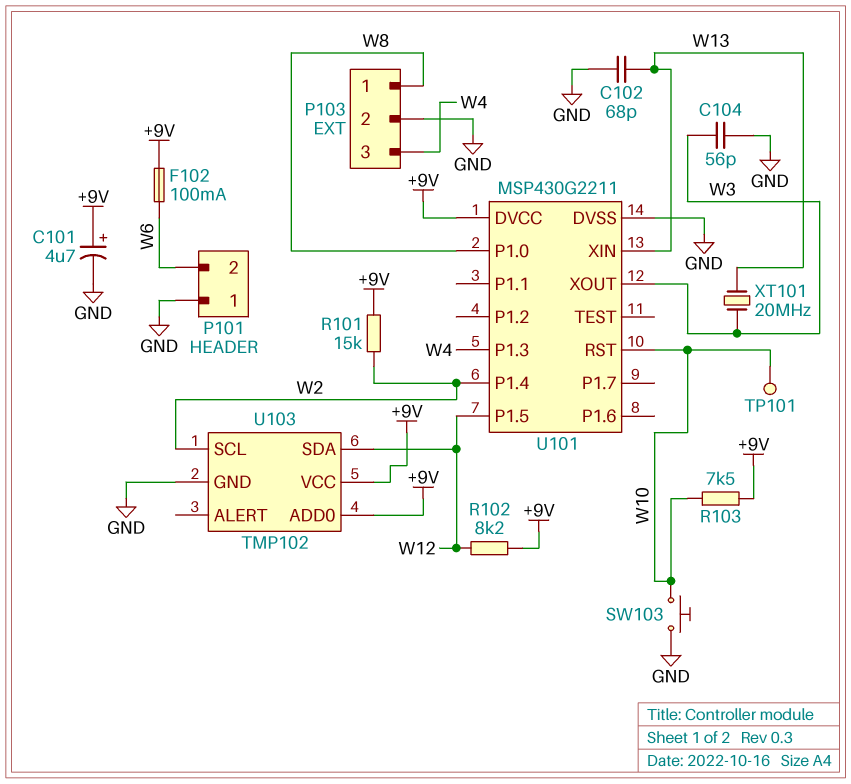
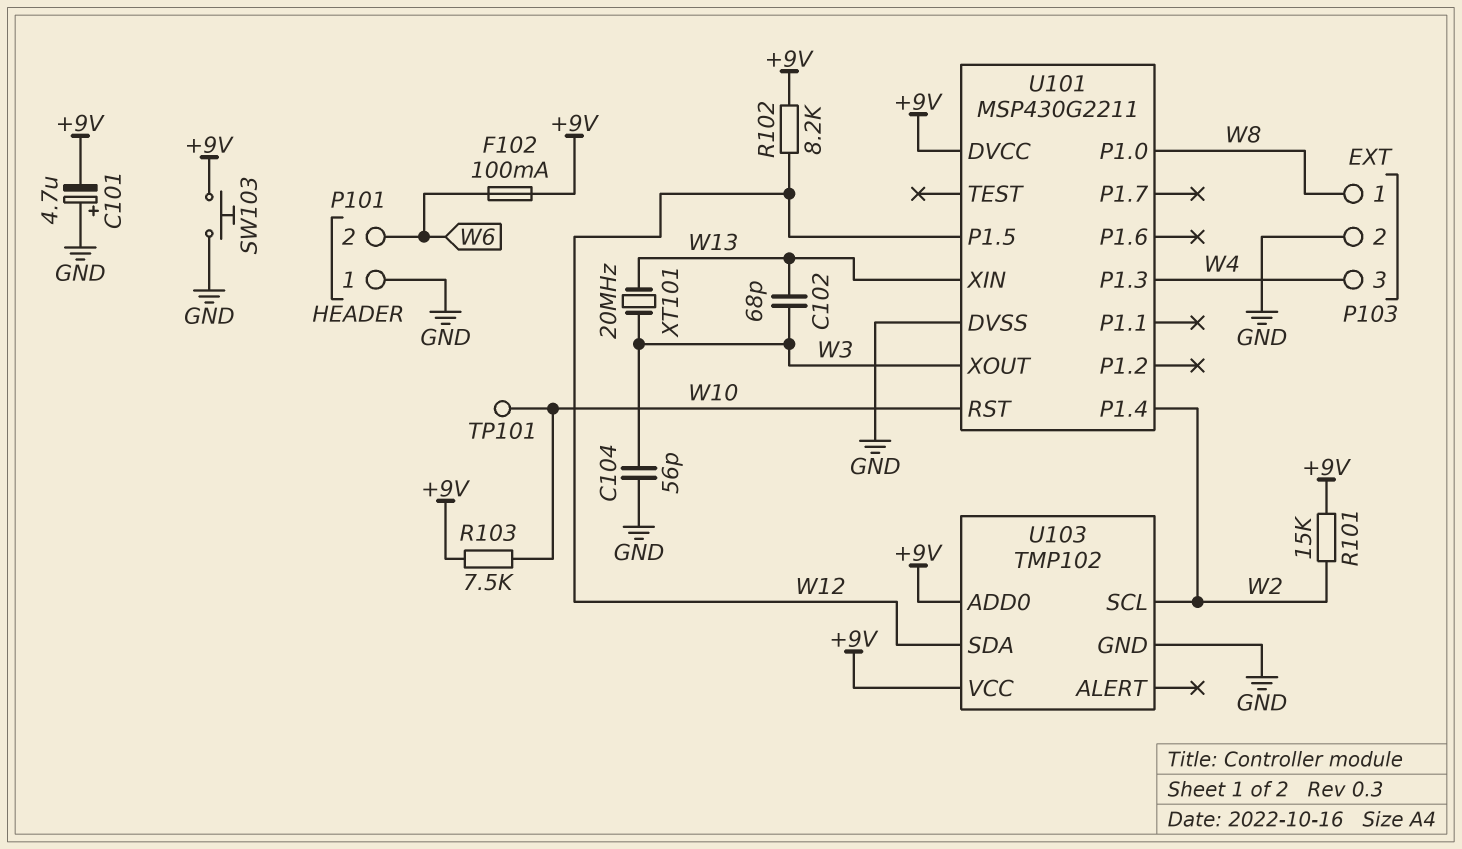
C101: 4.7uF (plus +9V, minus GND) -> 4.7uF (plus GND, minus +9V)
C102: 68pF (GND, W13) -> 68pF (W3, W13)
SW103: button (GND, W10) -> button (+9V, GND)

